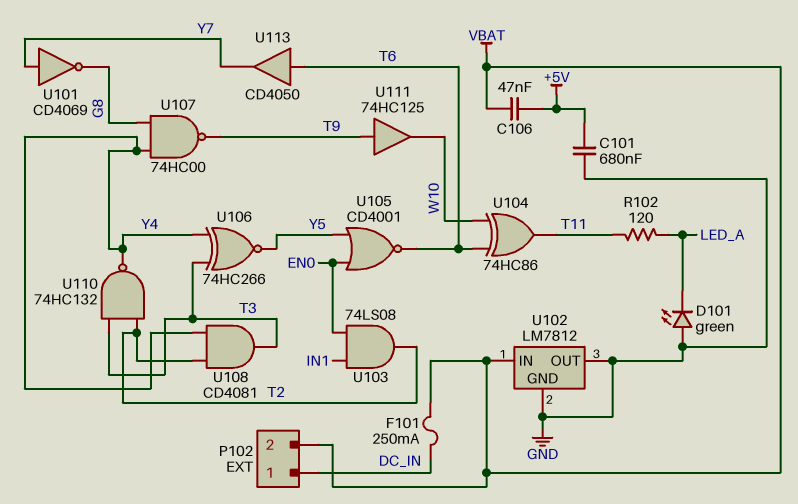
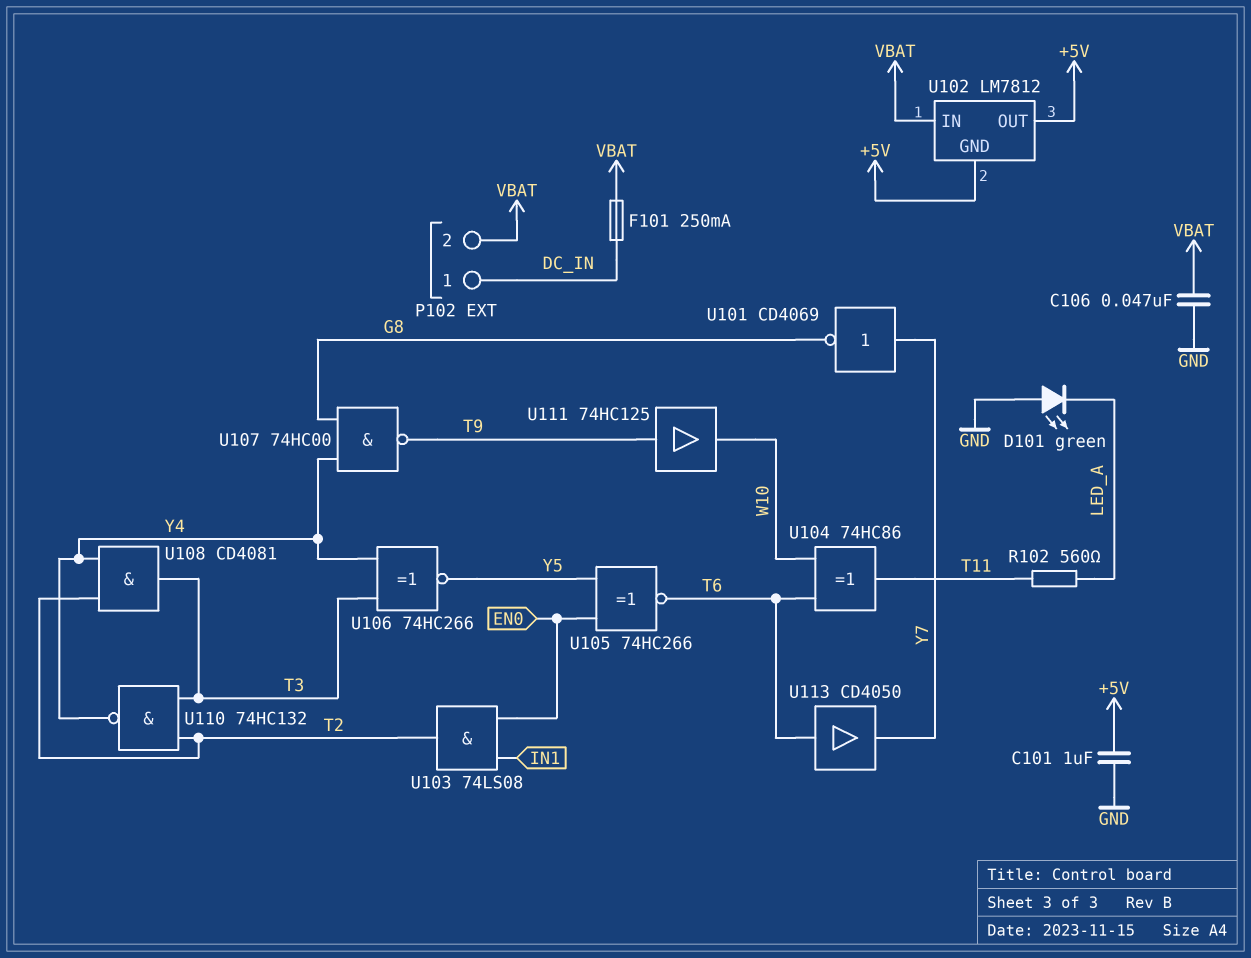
C101: 680nF (+5V, GND) -> 1uF (+5V, GND)
C106: 47nF (+5V, VBAT) -> 47nF (GND, VBAT)
R102: 120 (LED_A, T11) -> 560 (LED_A, T11)
U102 pin GND: GND -> +5V
U102 pin OUT: GND -> +5V
U105: NOR CD4001 (in EN0, in Y5, out T6) -> XNOR 74HC266 (in EN0, in Y5, out T6)

